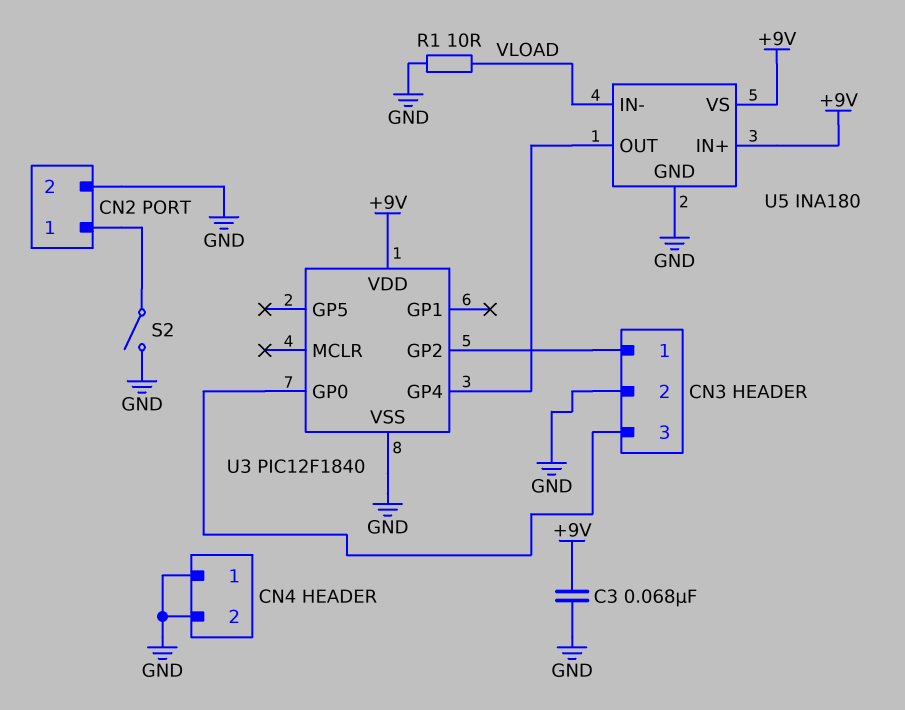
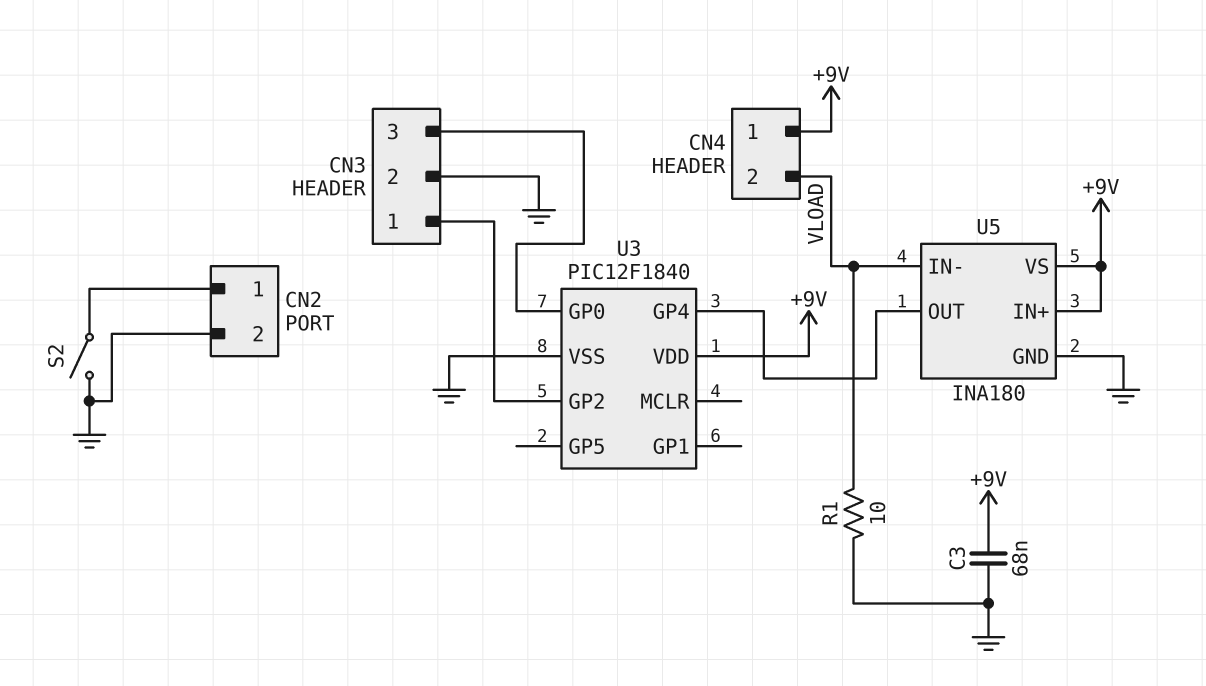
CN4 pin 1: GND -> +9V
CN4 pin 2: GND -> VLOAD

